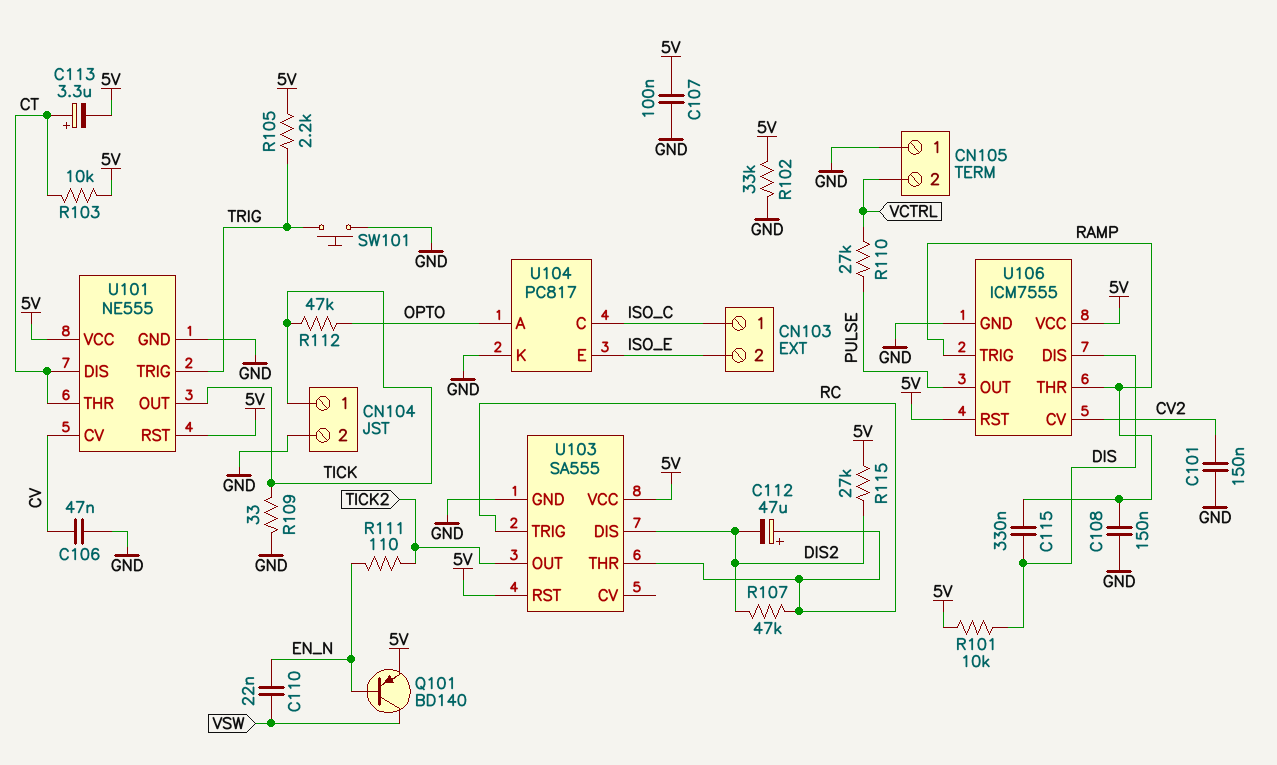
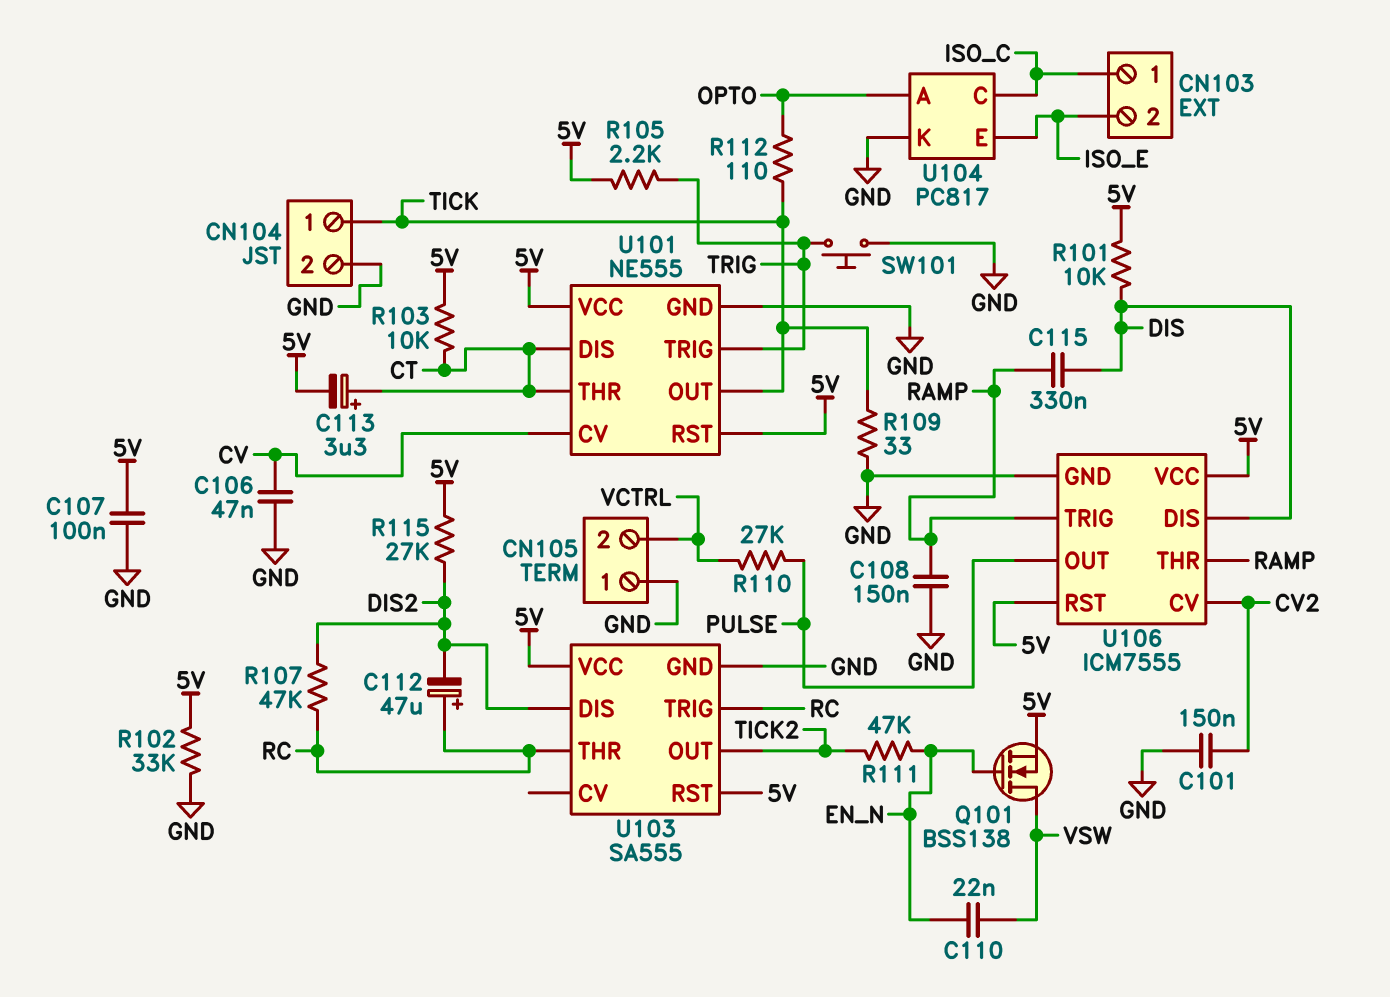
Q101: PNP BD140 (B EN_N, C VSW, E 5V) -> NMOS BSS138 (G EN_N, D VSW, S 5V)
R111: 110 (EN_N, TICK2) -> 47k (EN_N, TICK2)
R112: 47k (OPTO, TICK) -> 110 (OPTO, TICK)

